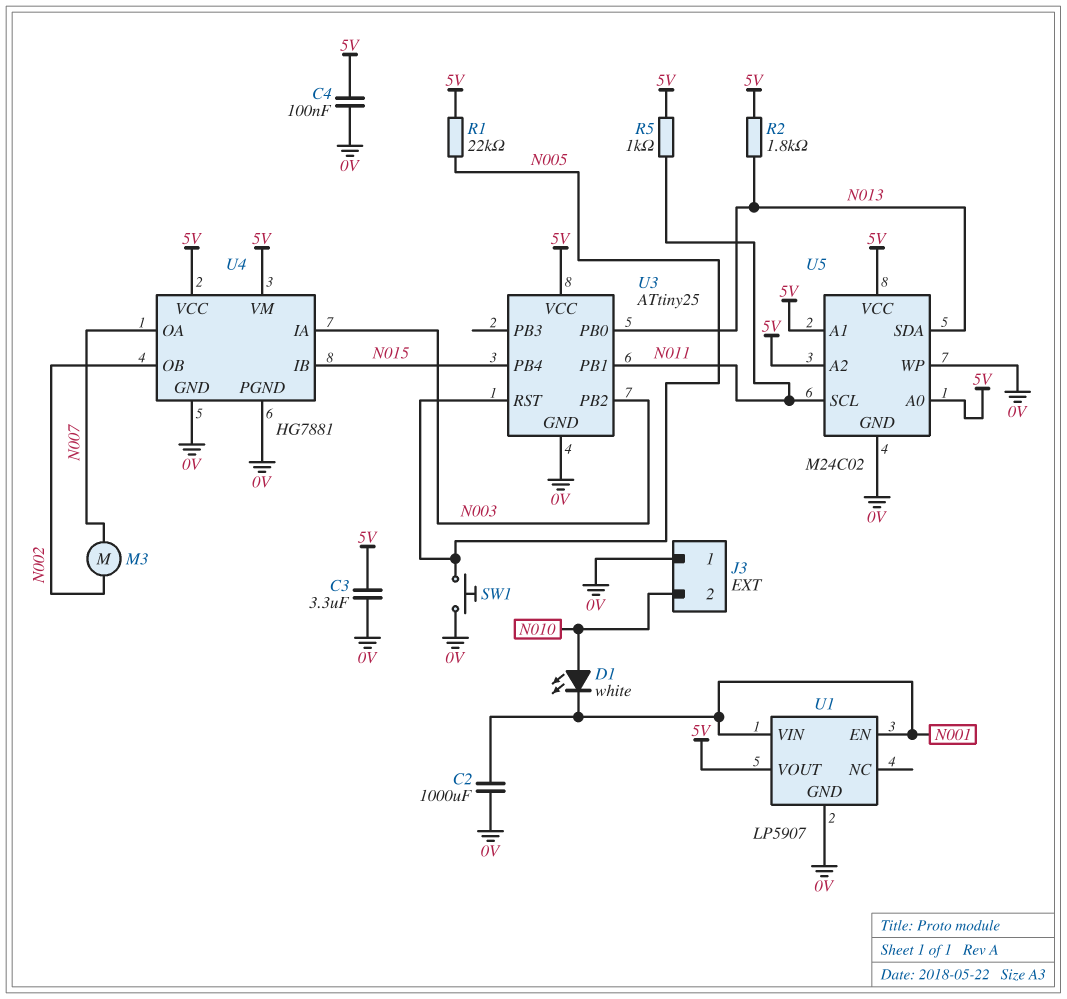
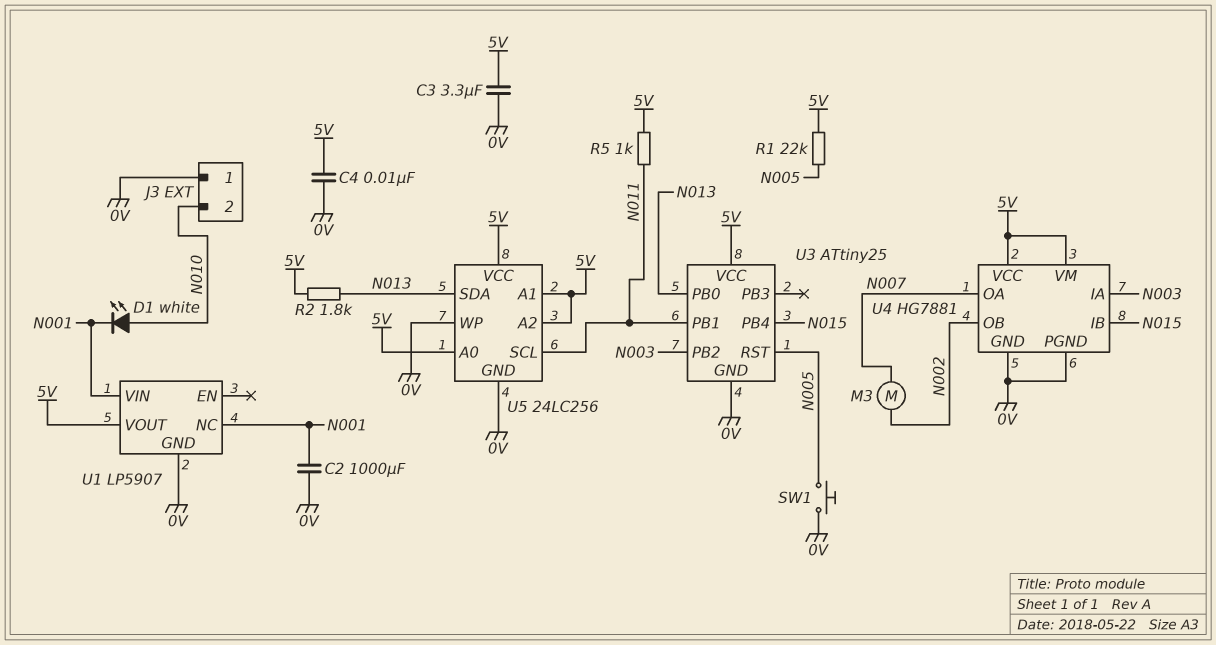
C4: 100nF (0V, 5V) -> 10nF (0V, 5V)
U1 pin EN: N001 -> none
U1 pin NC: none -> N001
U5: M24C02 -> 24LC256

